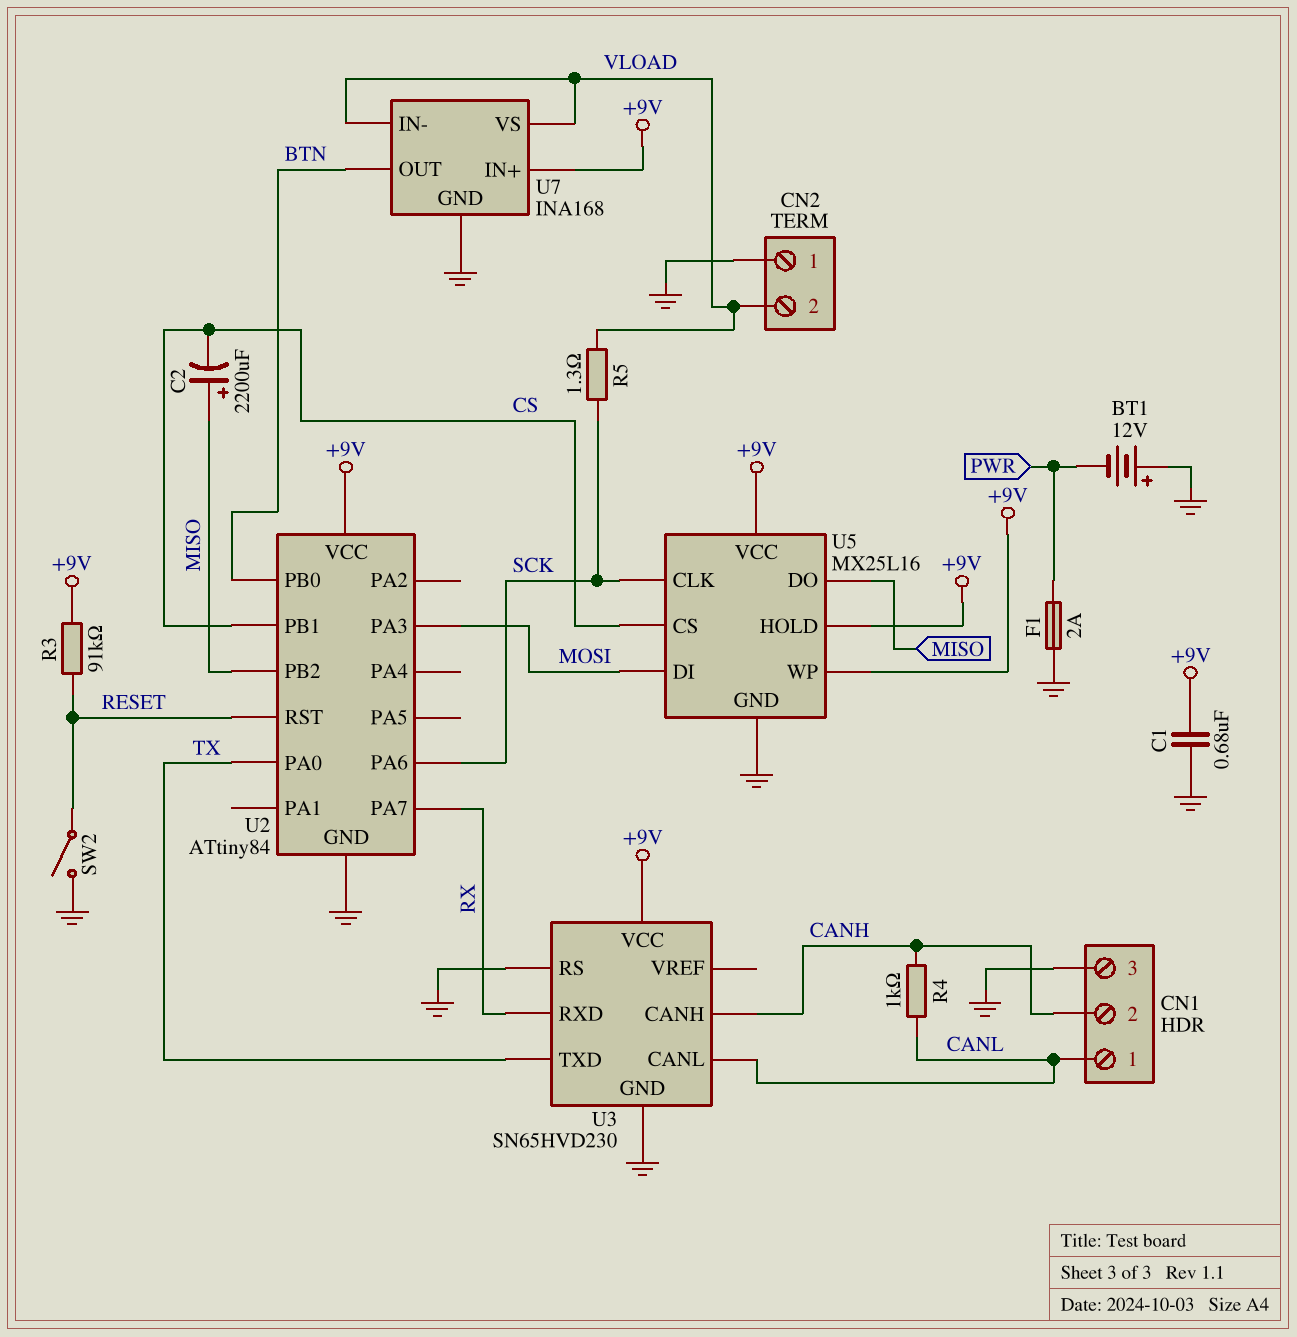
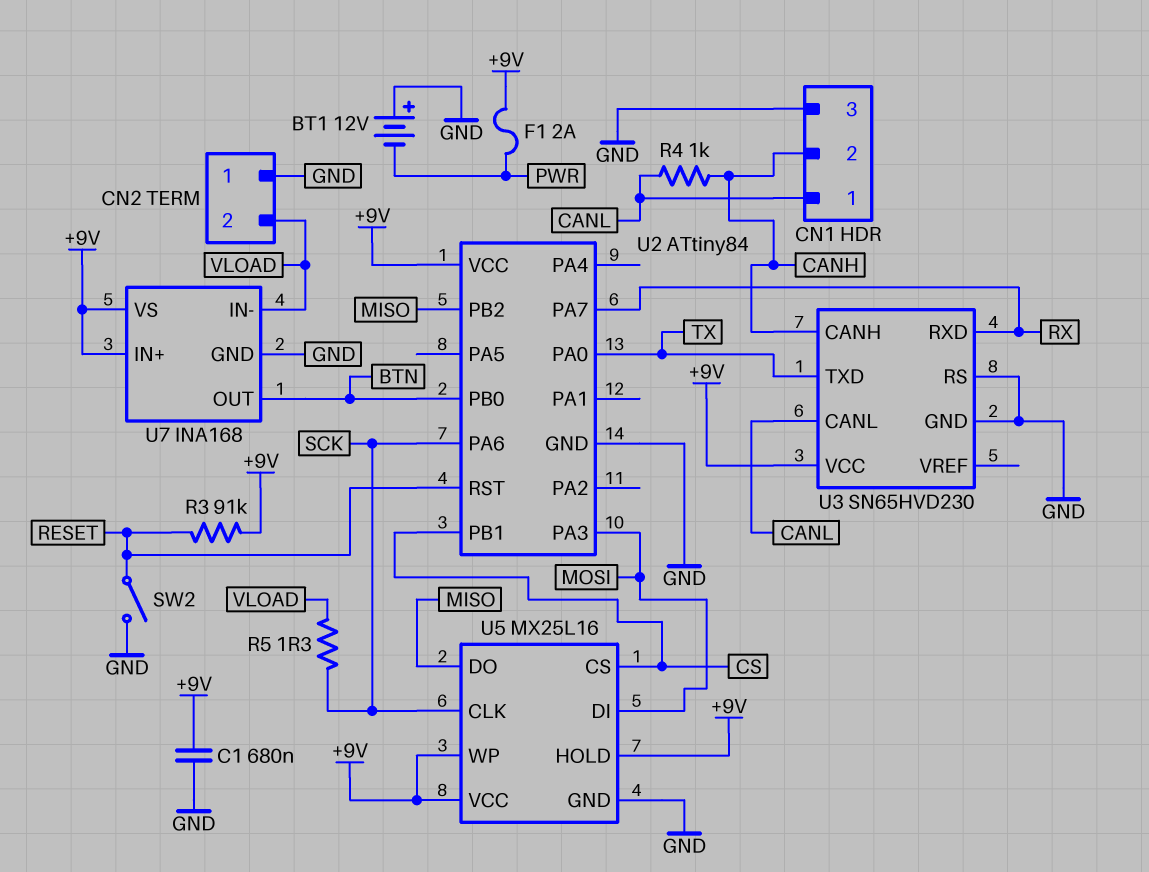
C2: 2200uF (plus MISO, minus CS) -> none
F1: 2A (GND, PWR) -> 2A (+9V, PWR)
U7 pin VS: VLOAD -> +9V

